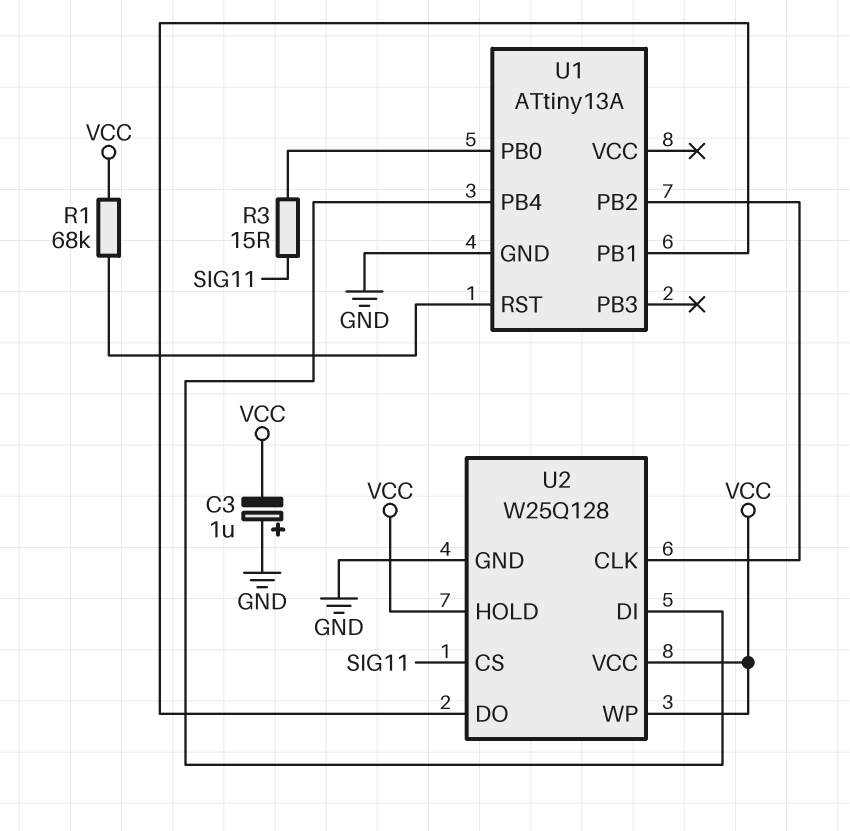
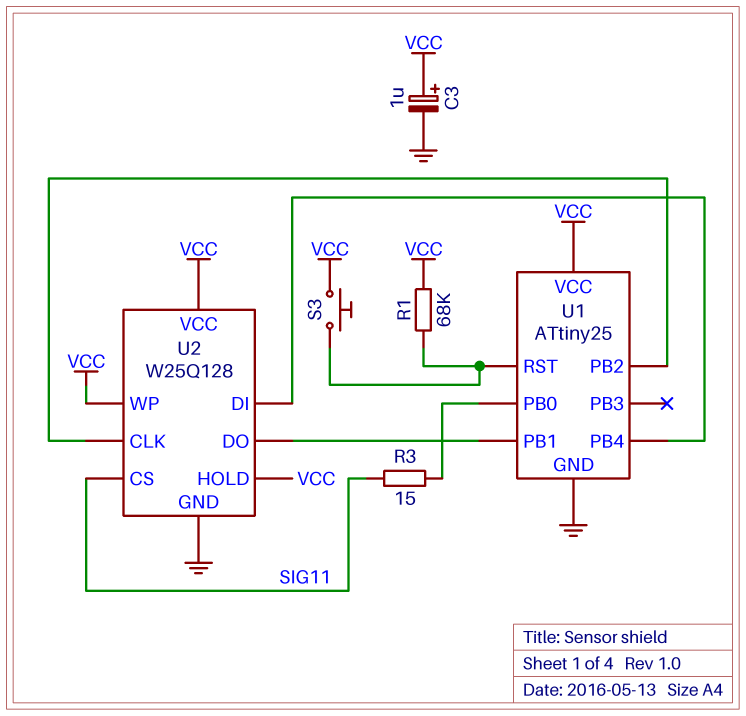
C3: 1uF (plus GND, minus VCC) -> 1uF (plus VCC, minus GND)
S3: none -> button (U1/RST, VCC)
U1: ATtiny13A -> ATtiny25
U1 pin VCC: none -> VCC

